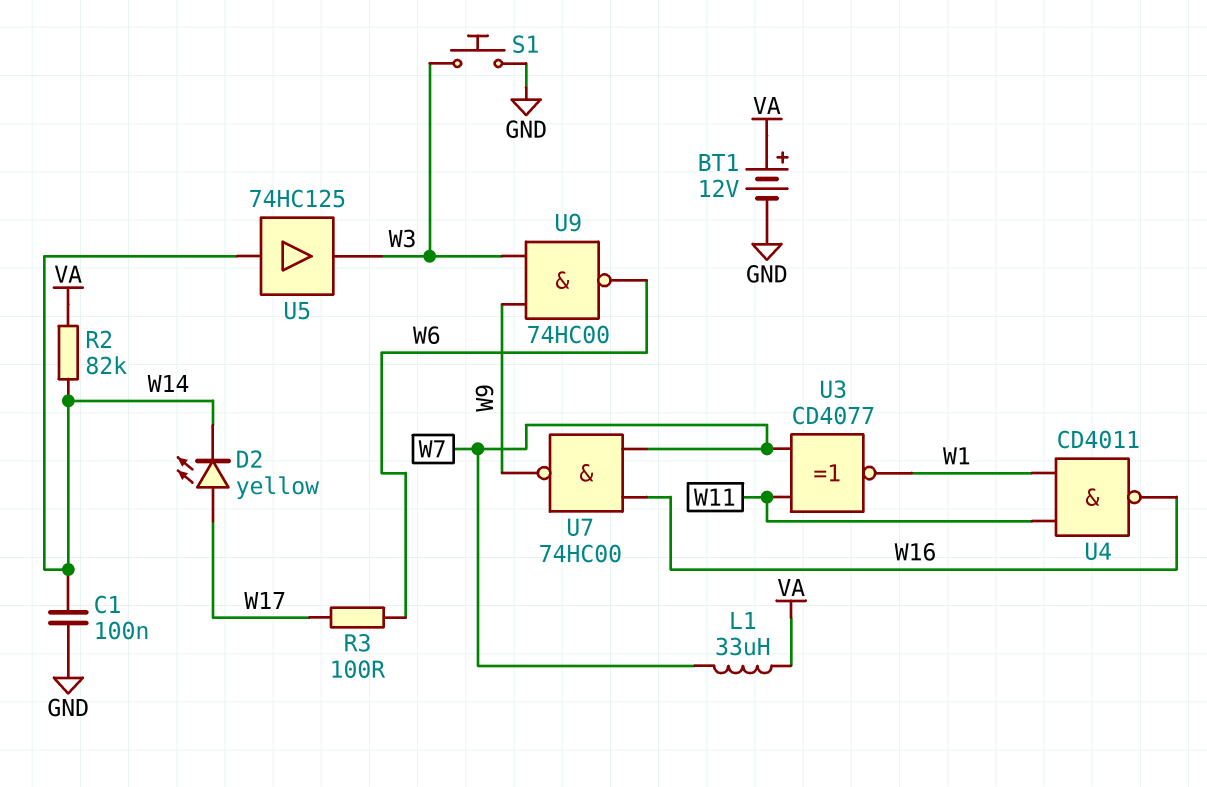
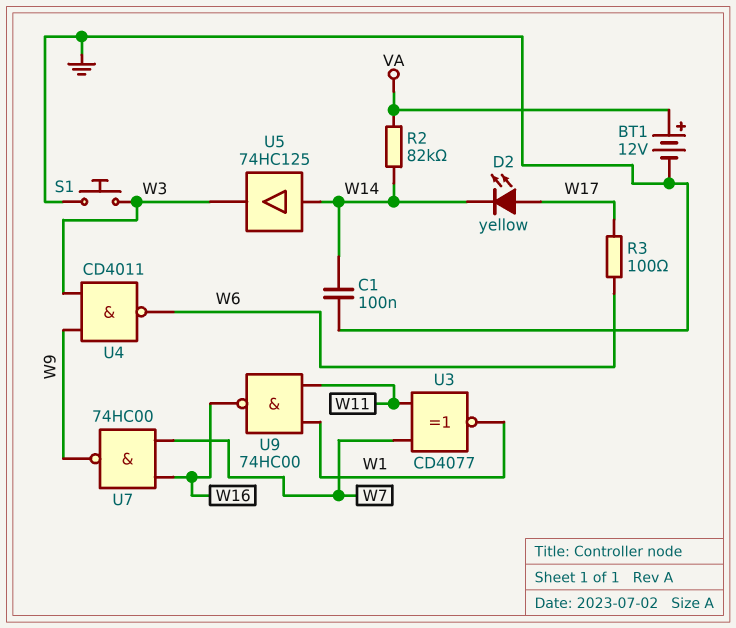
L1: 33uH (VA, W7) -> none
U4: NAND CD4011 (in W1, in W11, out W16) -> NAND CD4011 (in W3, in W9, out W6)
U9: NAND 74HC00 (in W3, in W9, out W6) -> NAND 74HC00 (in W1, in W11, out W16)

